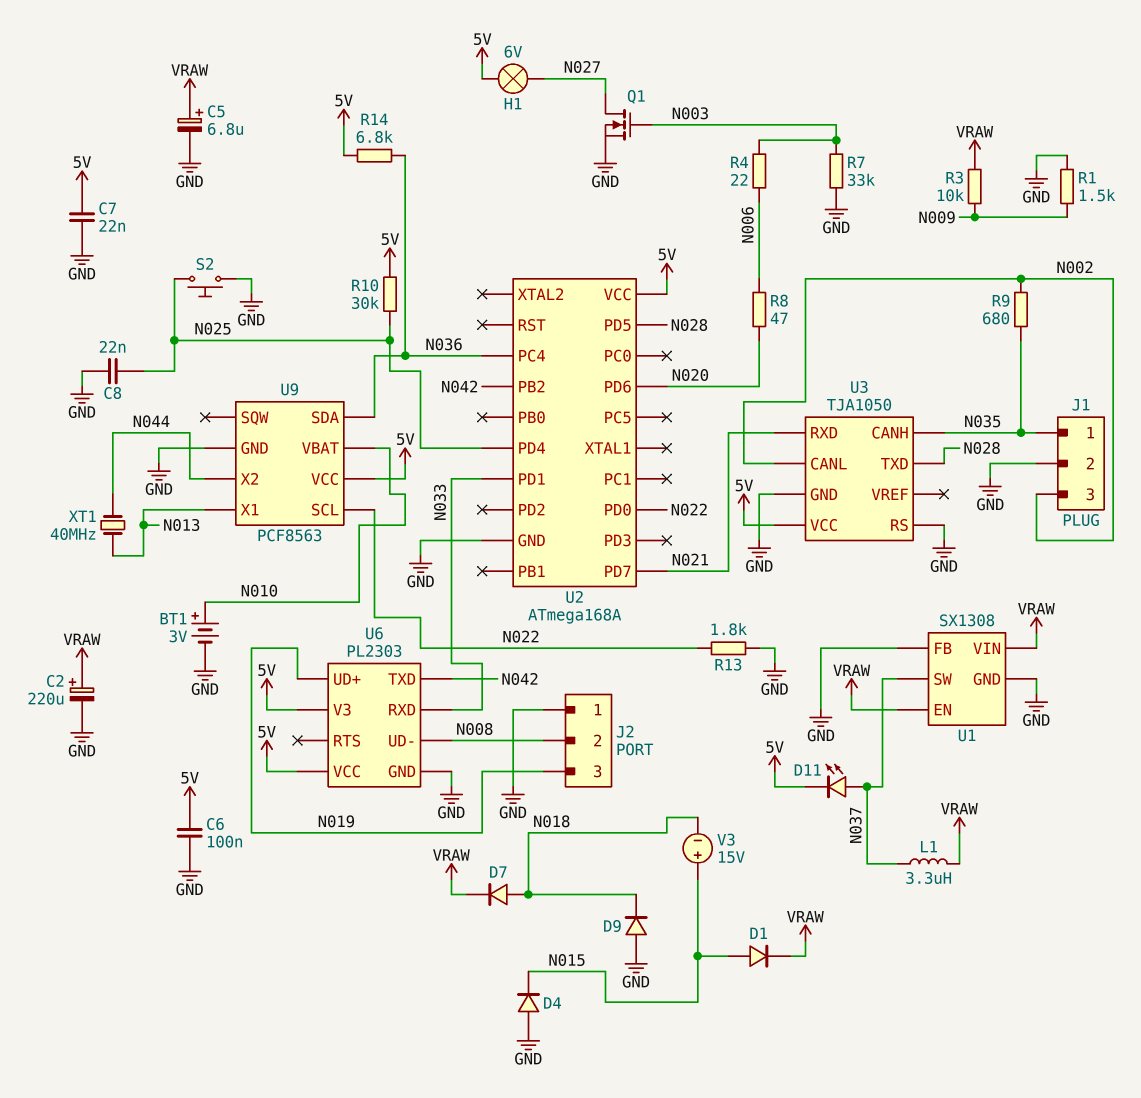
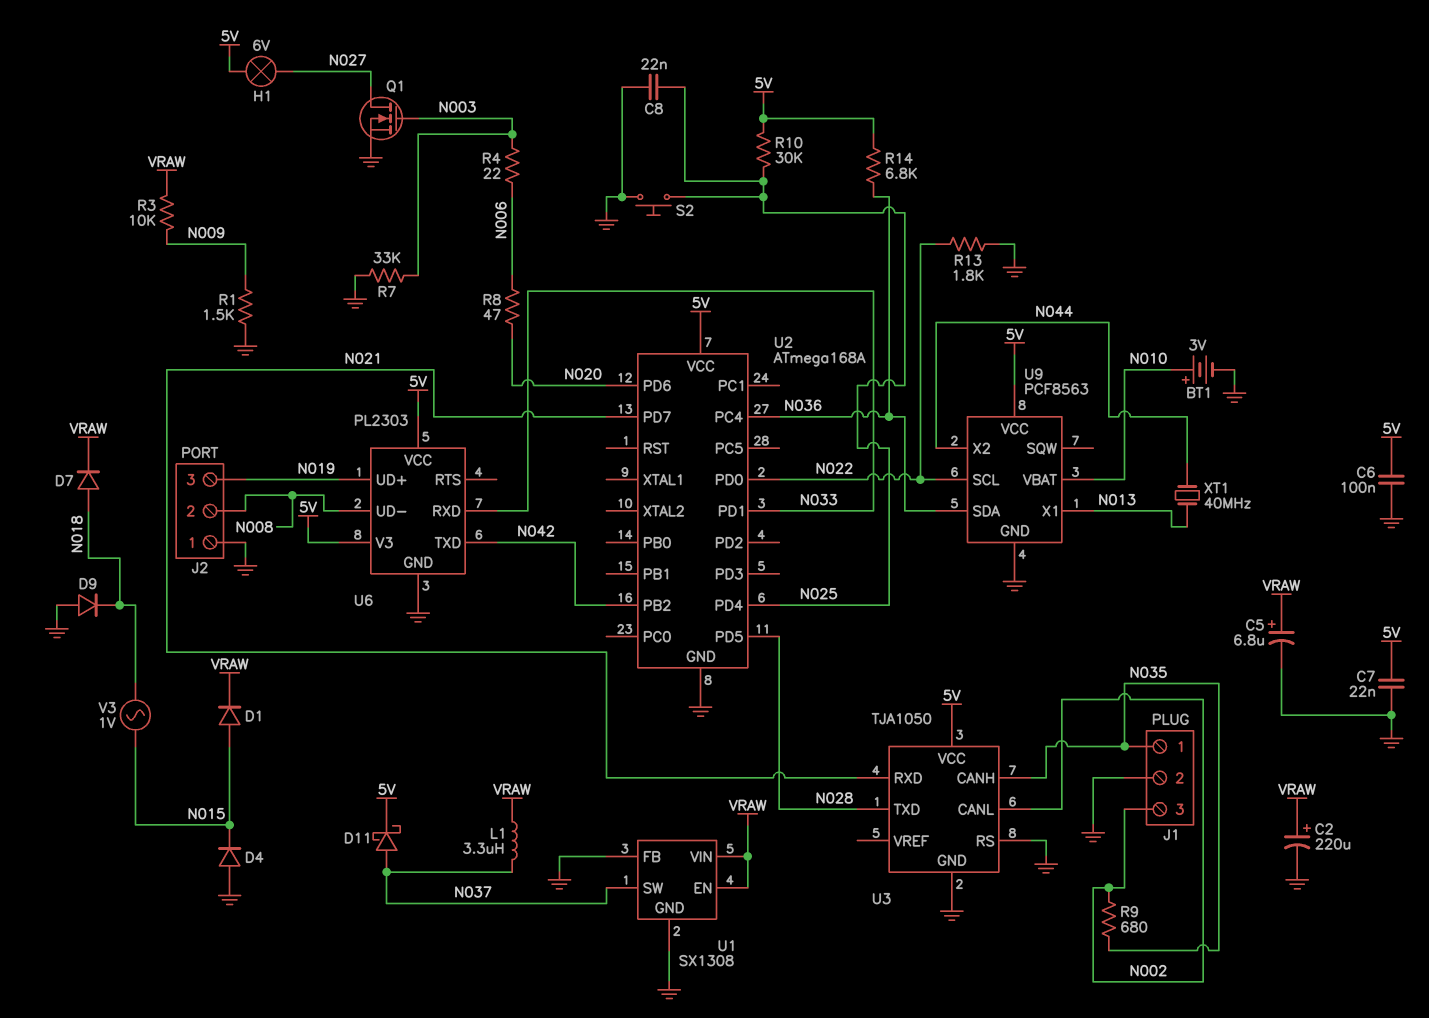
D11: LED (A N037, K 5V) -> schottky (A N037, K 5V)
V3: 15V (plus N015, minus N018) -> AC 1V (N015, N018)

